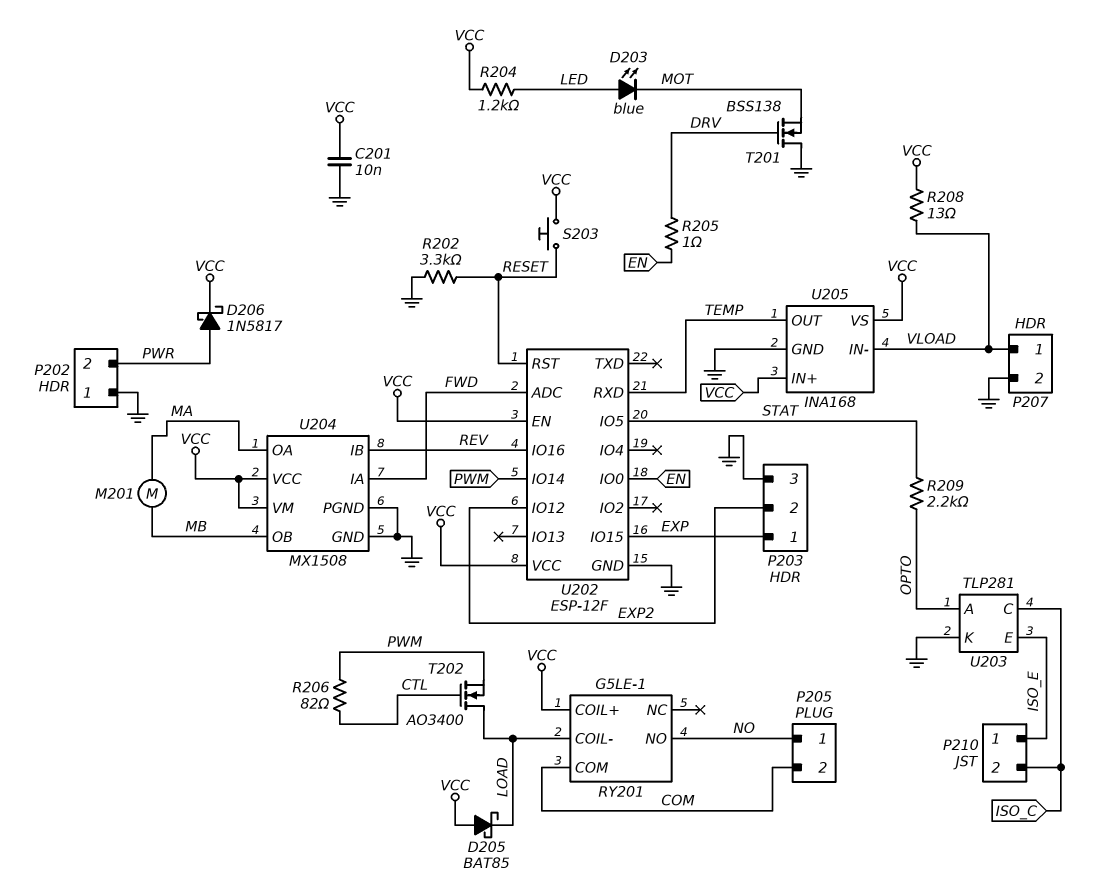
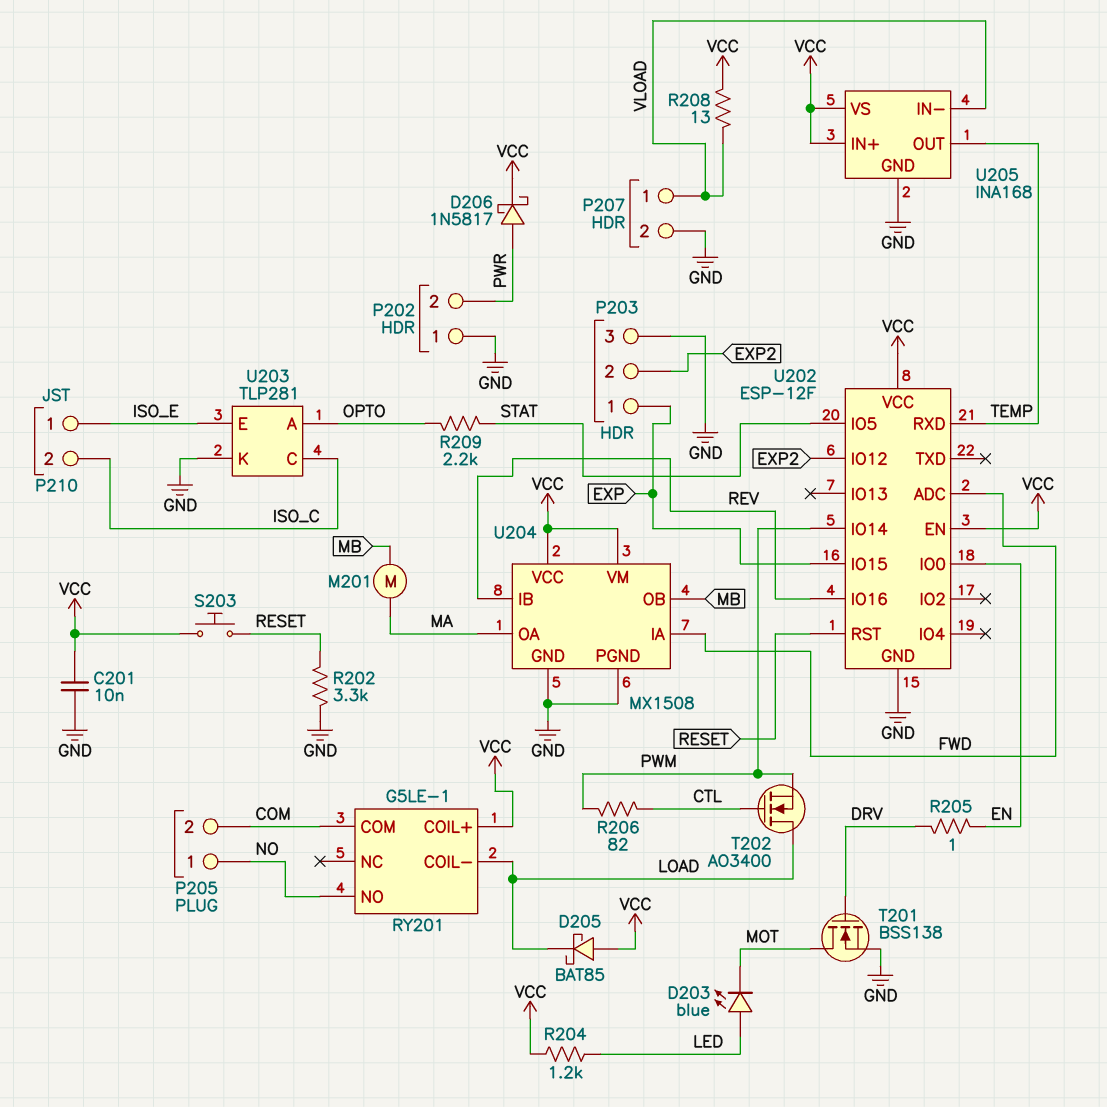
T201: NMOS BSS138 (G DRV, D GND, S MOT) -> NMOS BSS138 (G DRV, D MOT, S GND)

